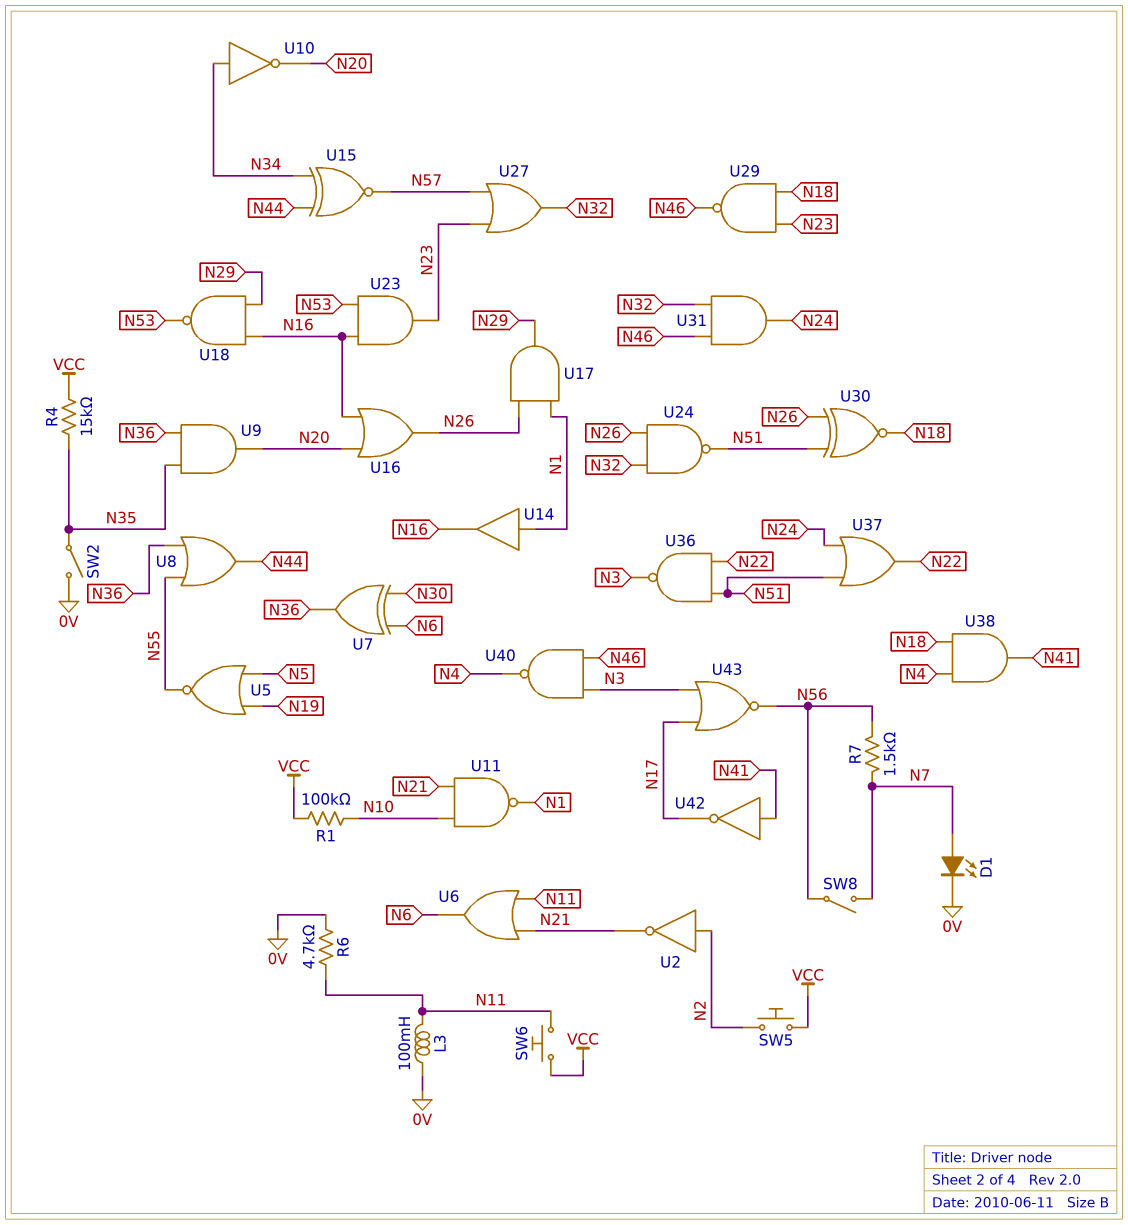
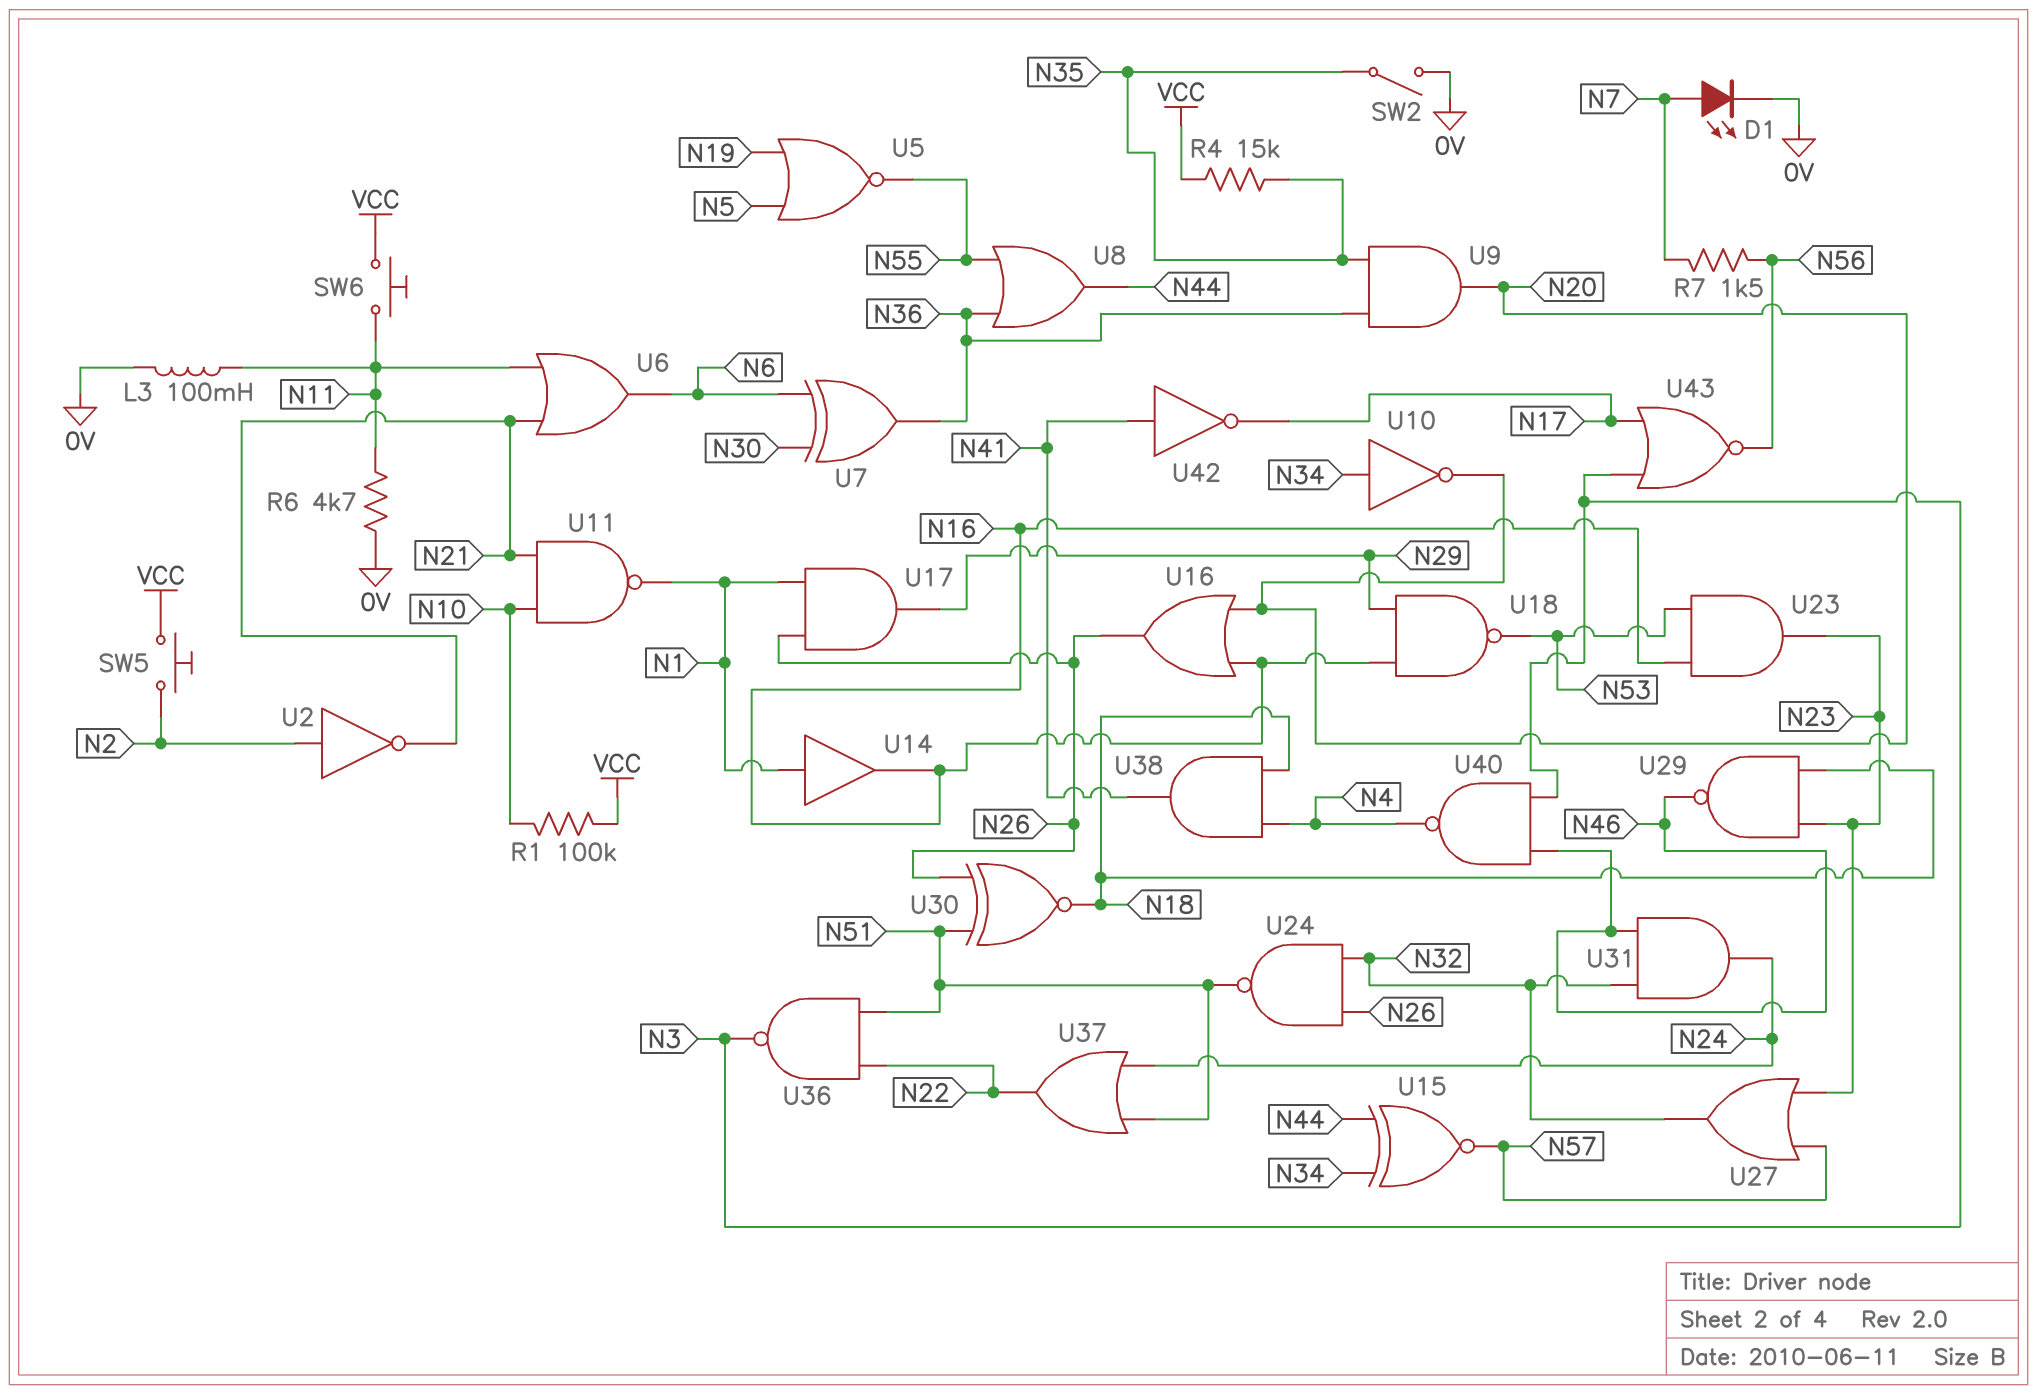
SW8: switch (N7, N56) -> none

